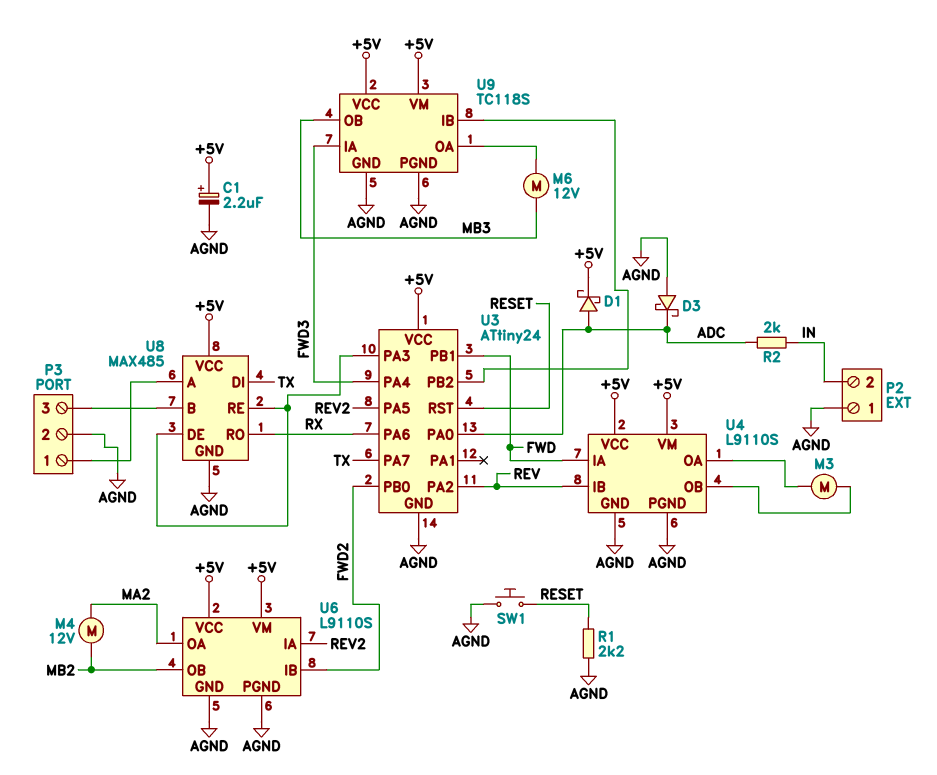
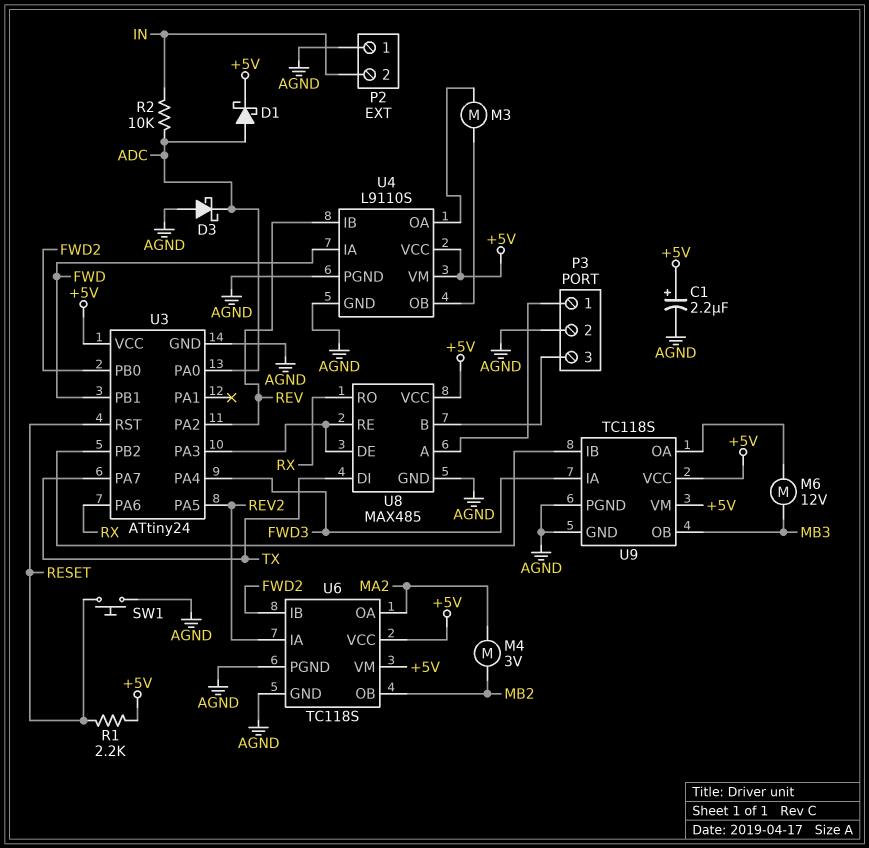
M4: motor 12V (MA2, MB2) -> motor 3V (MA2, MB2)
R1: 2.2k (AGND, RESET) -> 2.2k (+5V, RESET)
R2: 2k (ADC, IN) -> 10k (ADC, IN)
U6: L9110S -> TC118S

